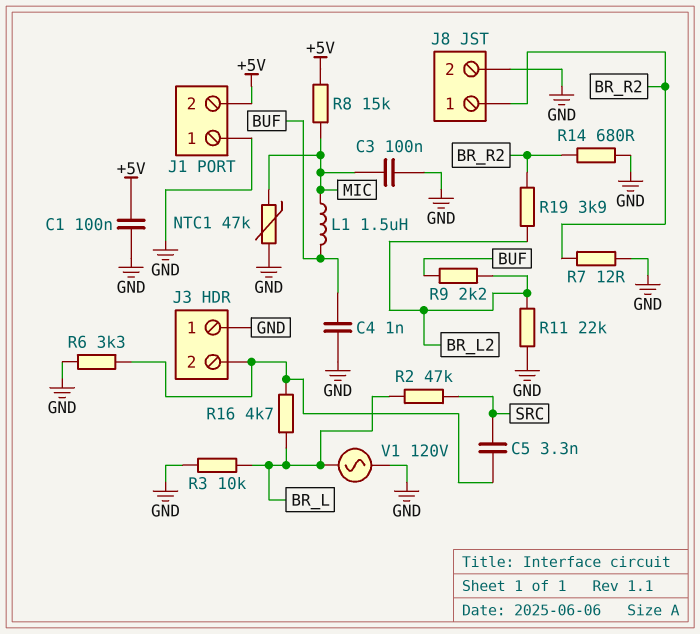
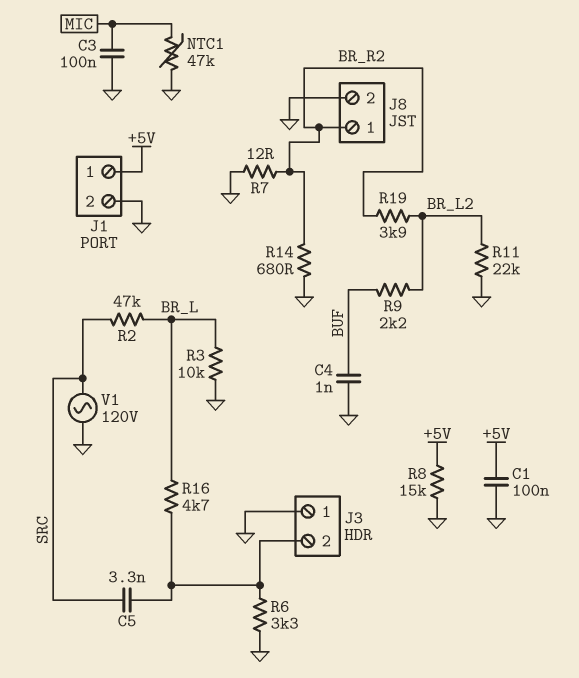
J1 pin 1: GND -> +5V
J1 pin 2: +5V -> GND
L1: 1.5uH (BUF, MIC) -> none
R8: 15k (+5V, MIC) -> 15k (+5V, GND)
V1: AC 120V (BR_L, GND) -> AC 120V (GND, SRC)

